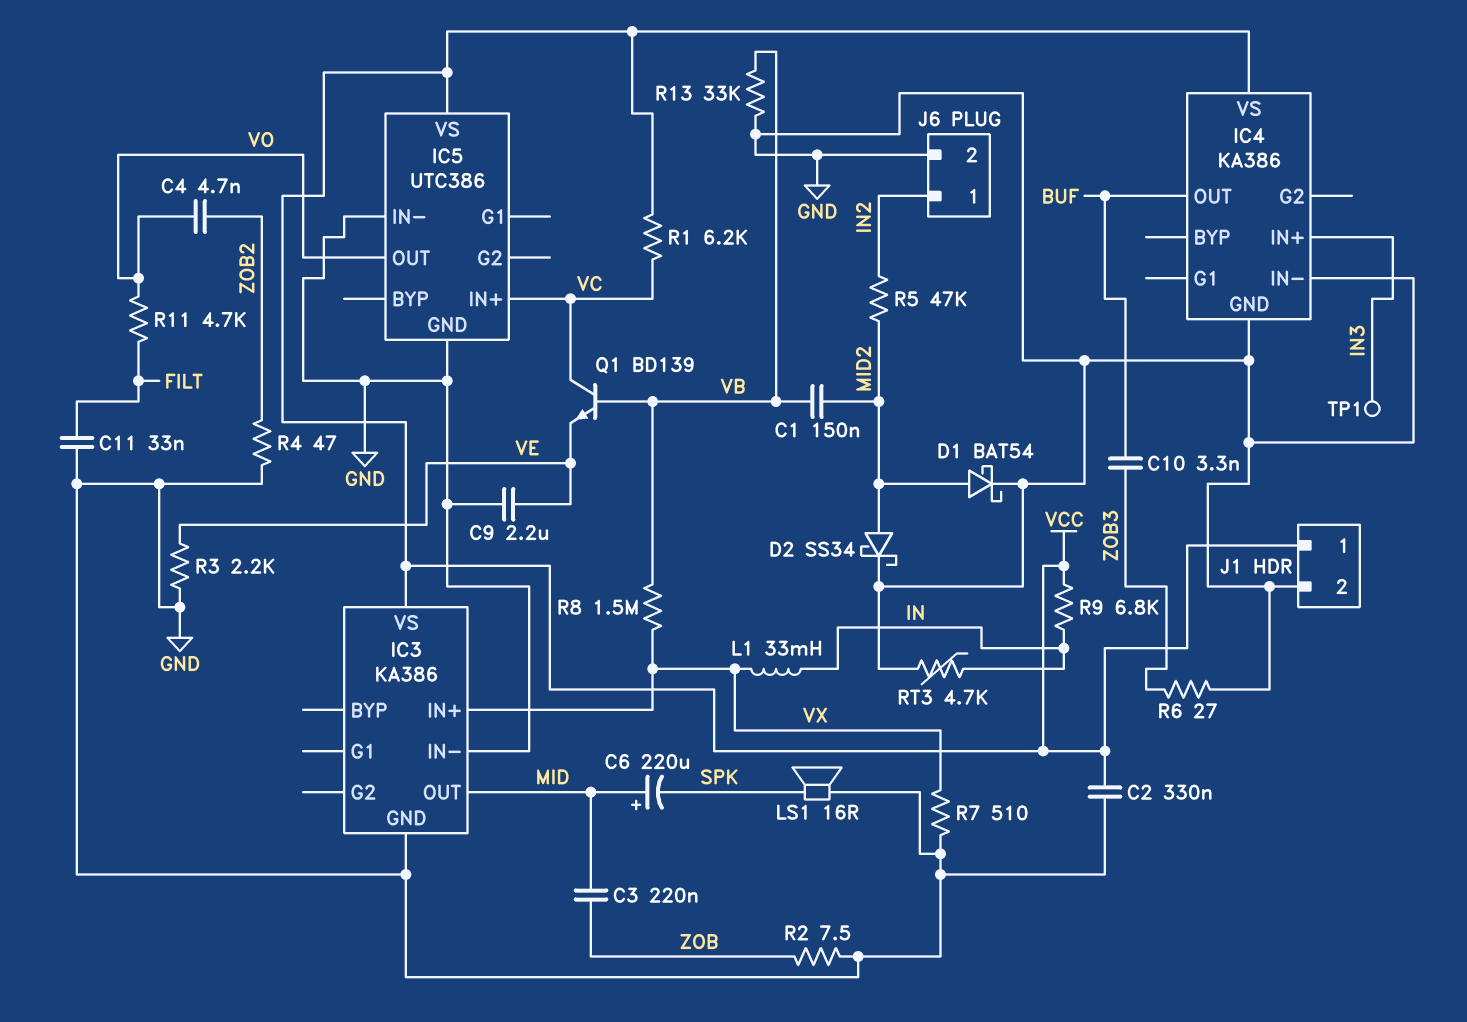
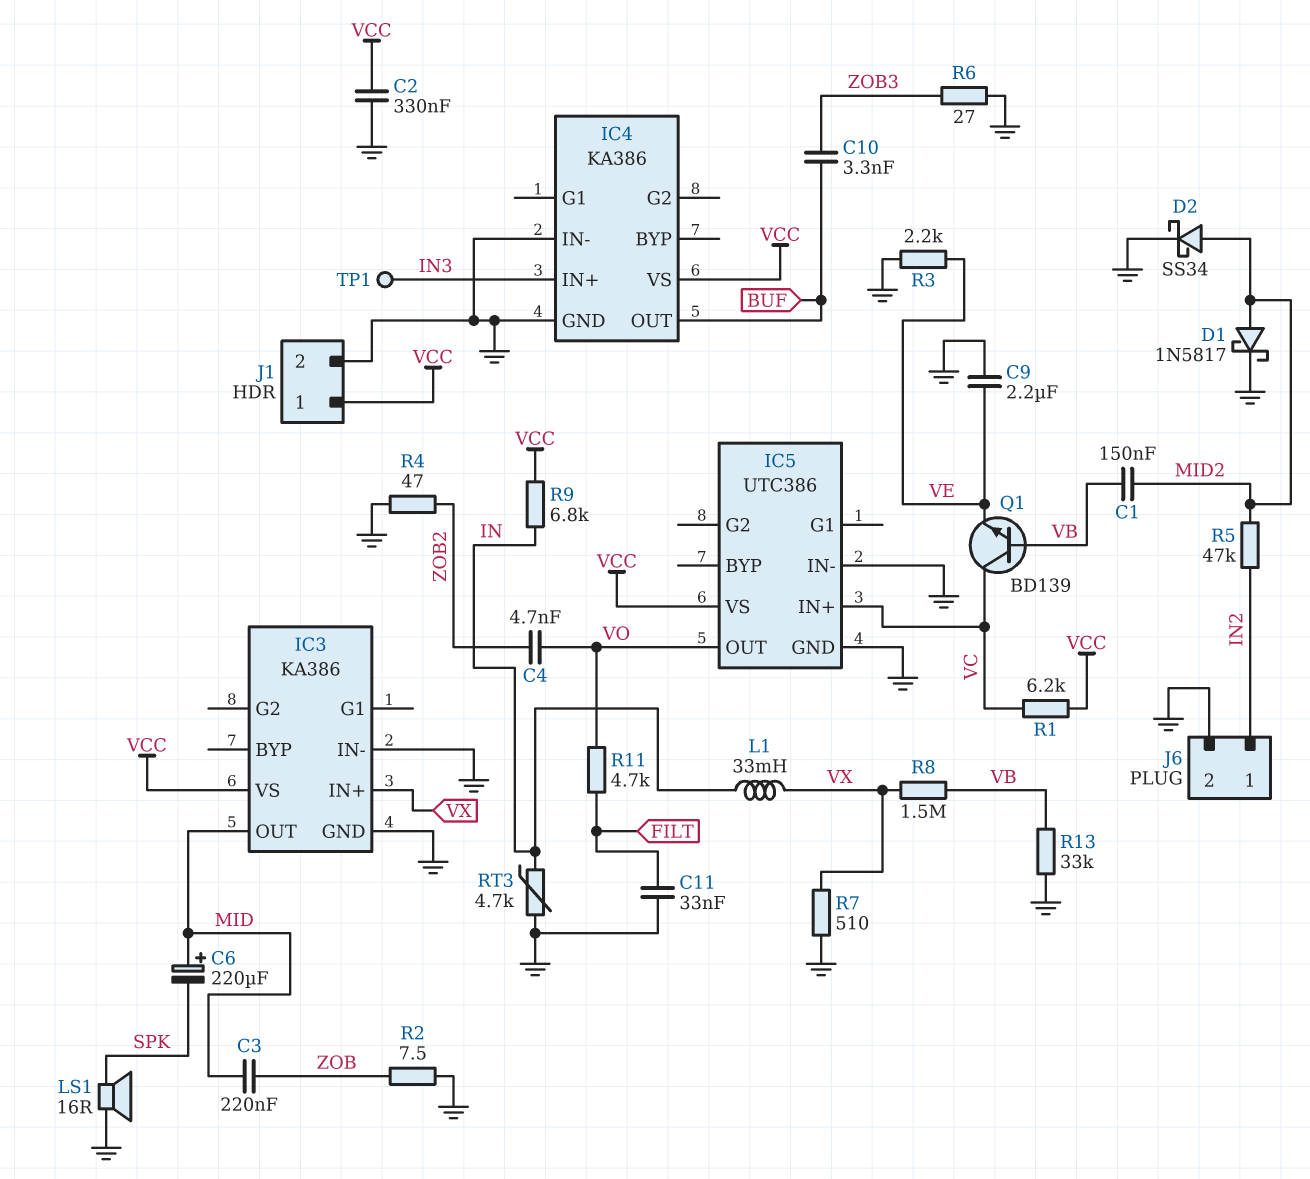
D1: schottky BAT54 (A MID2, K GND) -> schottky 1N5817 (A MID2, K GND)

